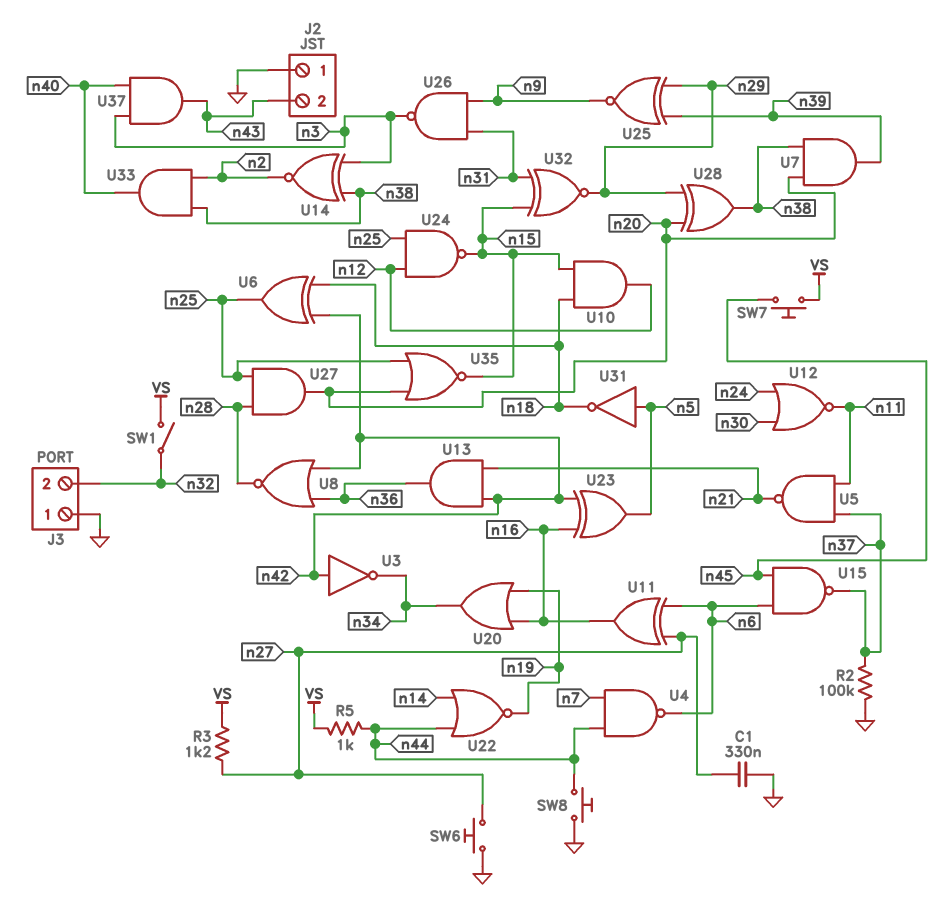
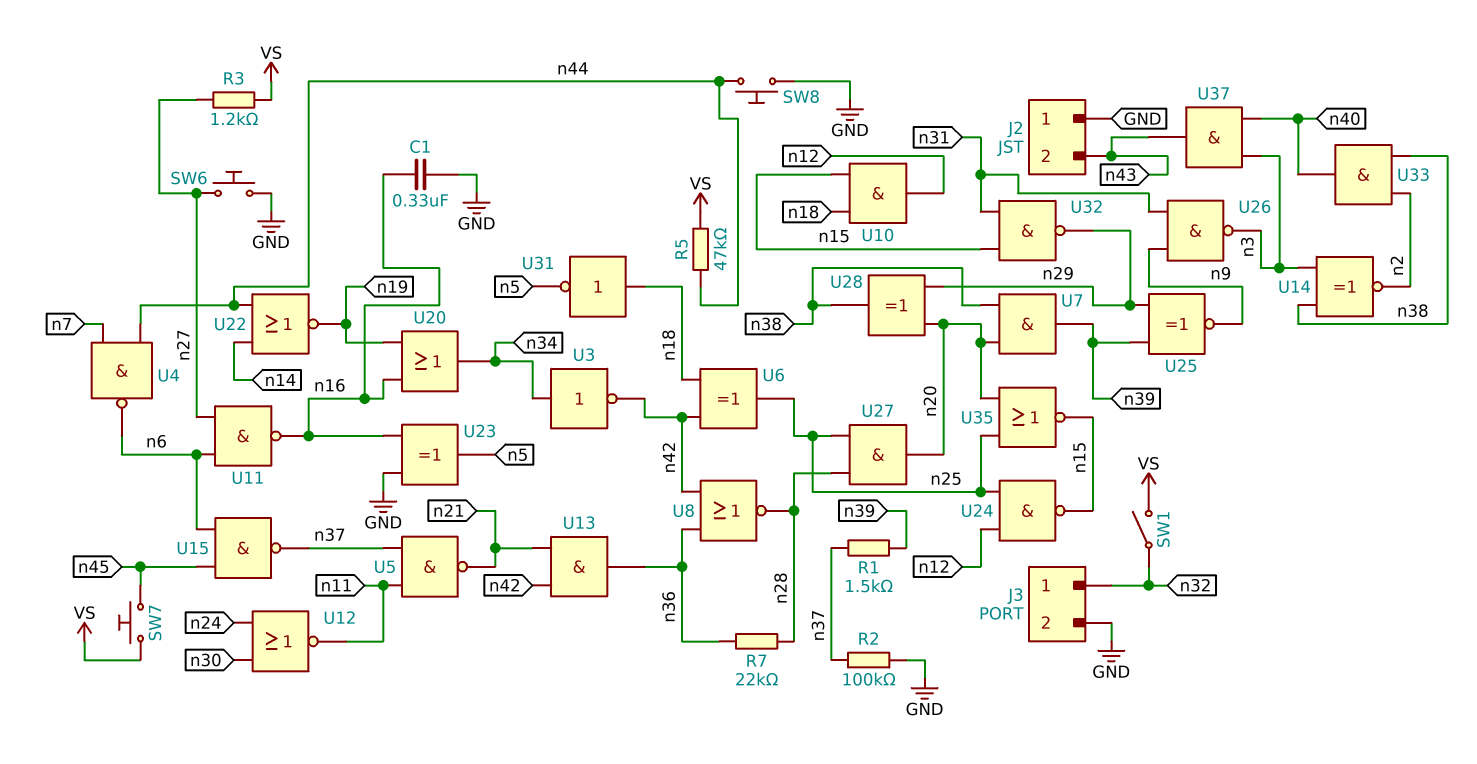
C1: 330nF (GND, n27) -> 330nF (GND, n16)
J3 pin 1: GND -> n32
J3 pin 2: n32 -> GND
R1: none -> 1.5k (n37, n39)
R5: 1k (VS, n44) -> 47k (VS, n44)
R7: none -> 22k (n28, n36)
U3: NOT (in n42, out n34) -> NOT (in n34, out n42)
U11: XOR (in n6, in n27, out n16) -> NAND (in n6, in n27, out n16)
U23: XOR (in n16, in n42, out n5) -> XOR (in GND, in n16, out n5)
U31: NOT (in n5, out n18) -> NOT (in n18, out n5)
U32: XNOR (in n15, in n31, out n29) -> NAND (in n15, in n31, out n29)

